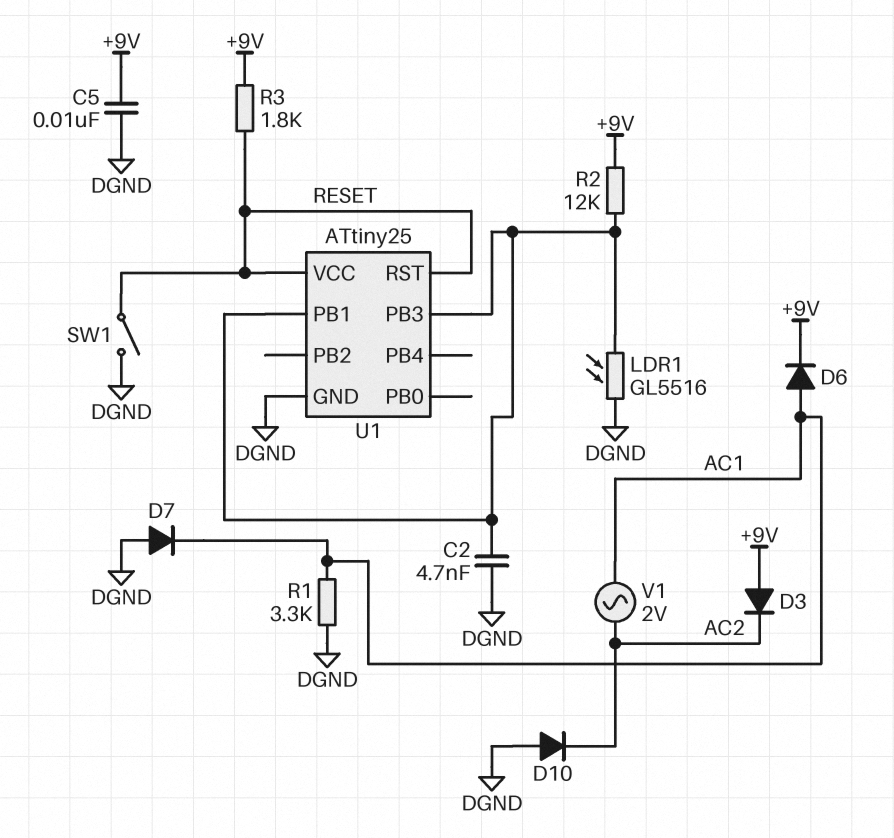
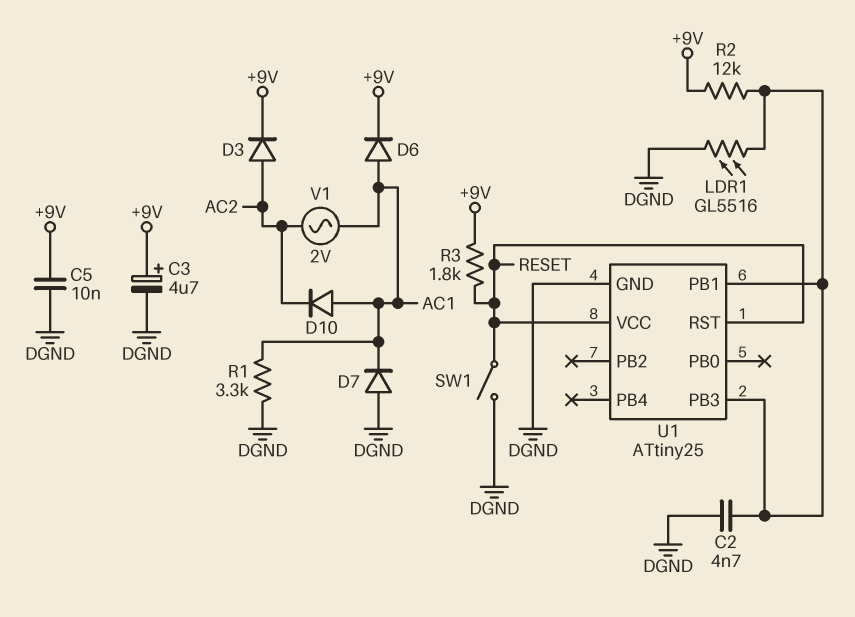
C3: none -> 4.7uF (plus +9V, minus DGND)
D3: diode (A +9V, K AC2) -> diode (A AC2, K +9V)
D10: diode (A DGND, K AC2) -> diode (A AC1, K AC2)

